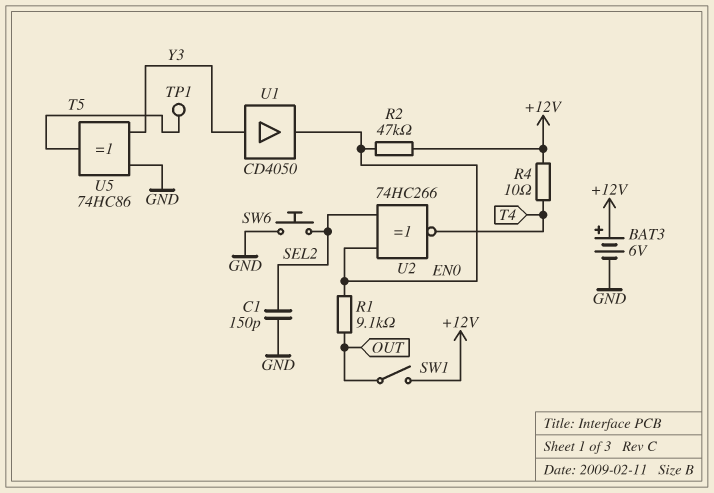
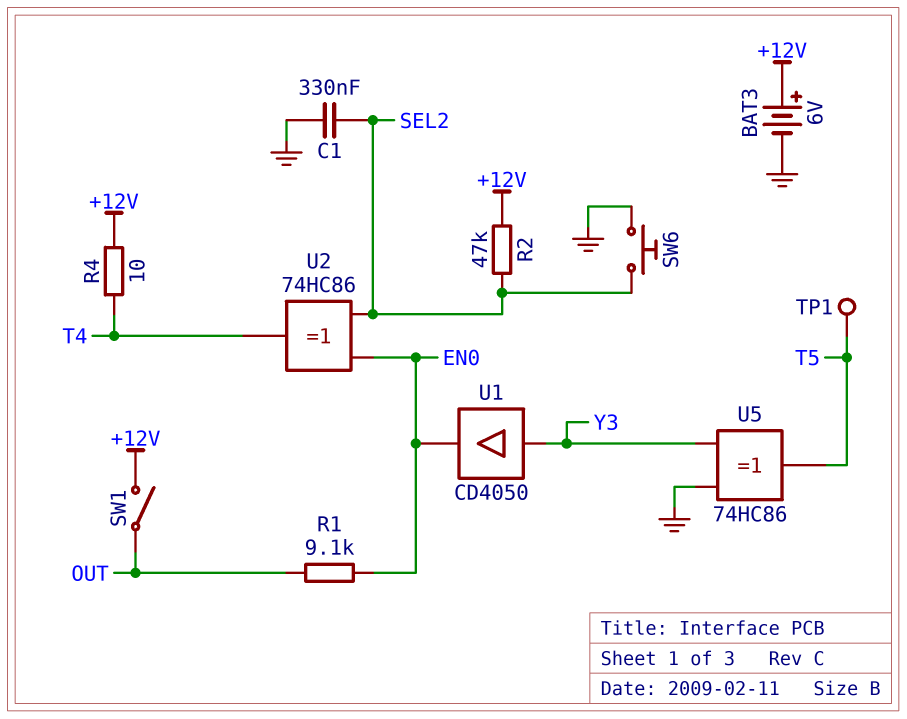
C1: 150pF (GND, SEL2) -> 330nF (GND, SEL2)
R2: 47k (+12V, EN0) -> 47k (+12V, SEL2)
U2: XNOR 74HC266 (in EN0, in SEL2, out T4) -> XOR 74HC86 (in EN0, in SEL2, out T4)

